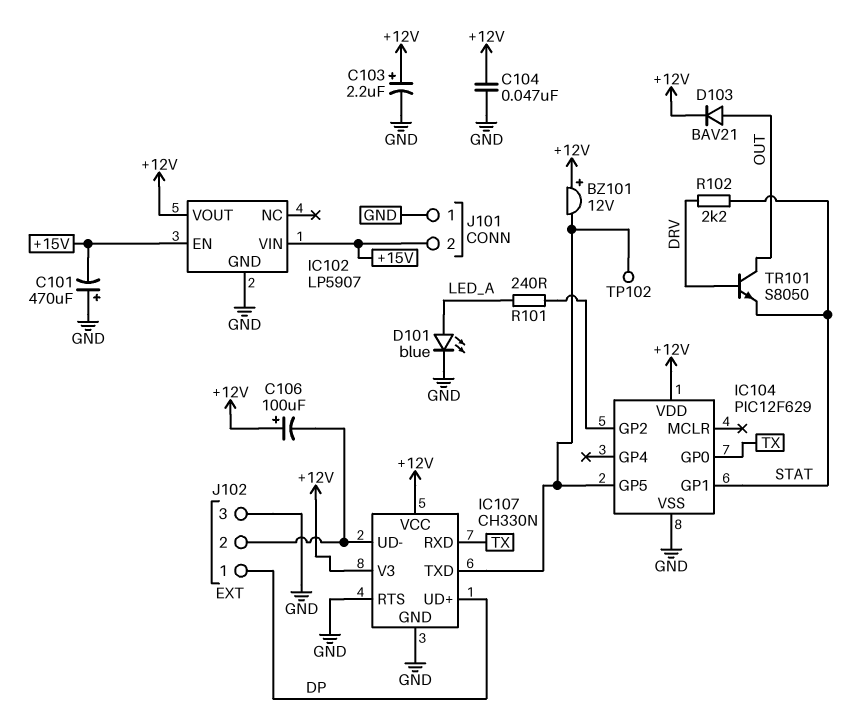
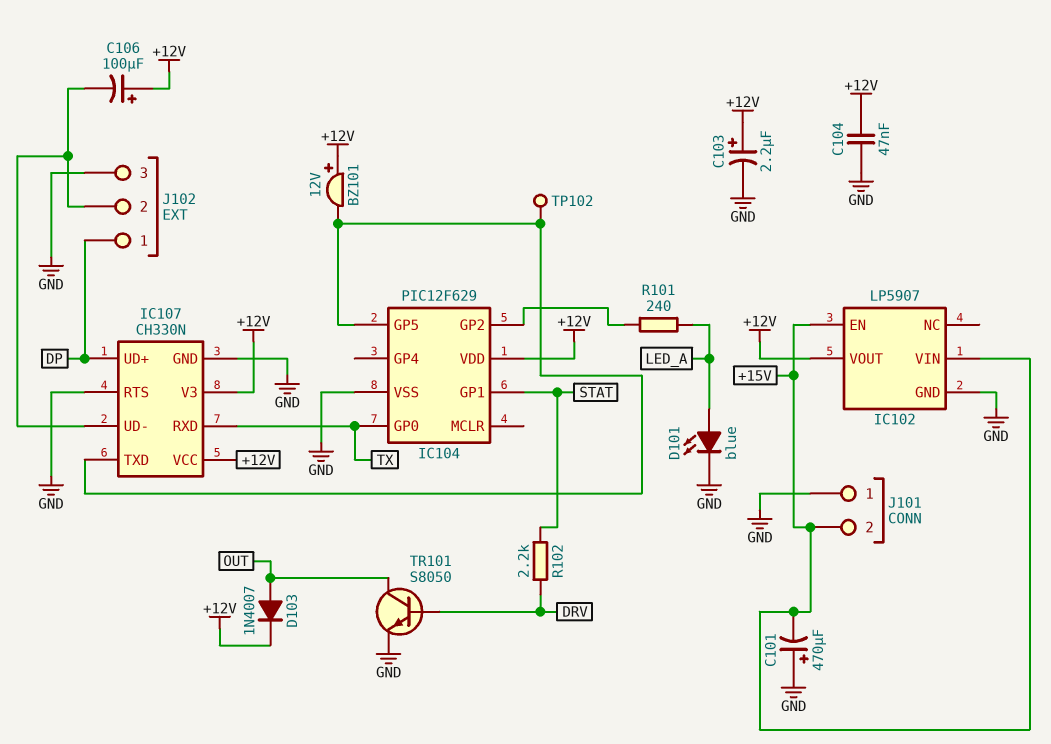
D103: diode BAV21 (A OUT, K +12V) -> diode 1N4007 (A OUT, K +12V)
TR101: NPN S8050 (B DRV, C OUT, E STAT) -> NPN S8050 (B DRV, C OUT, E GND)

